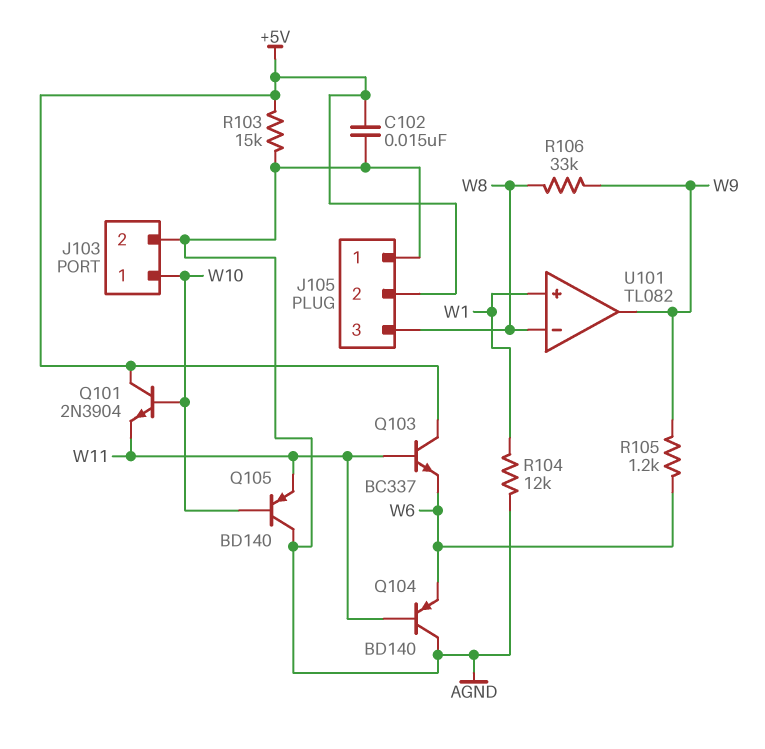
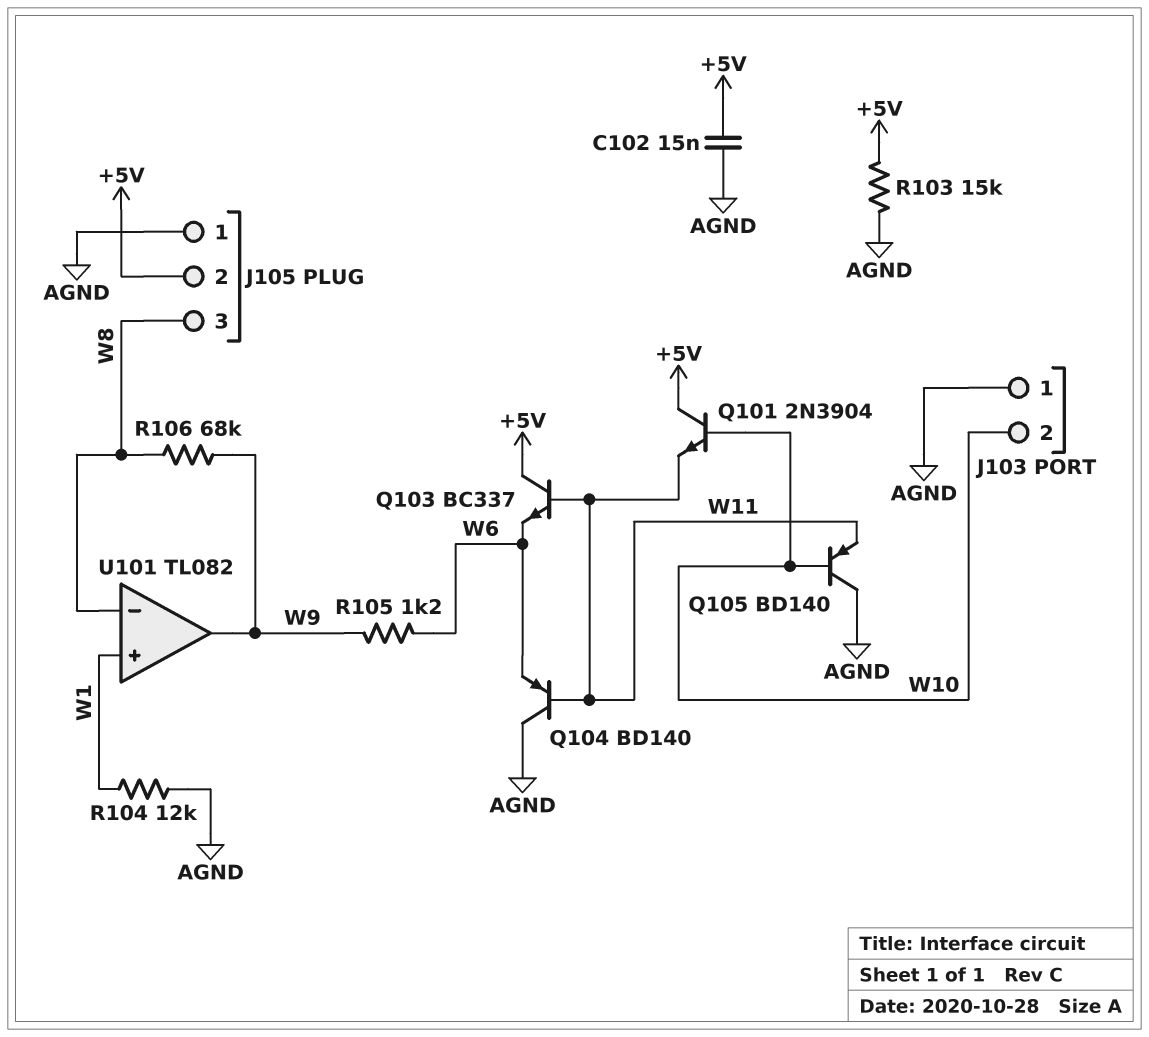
J103 pin 1: W10 -> AGND
J103 pin 2: AGND -> W10
R106: 33k (W8, W9) -> 68k (W8, W9)

